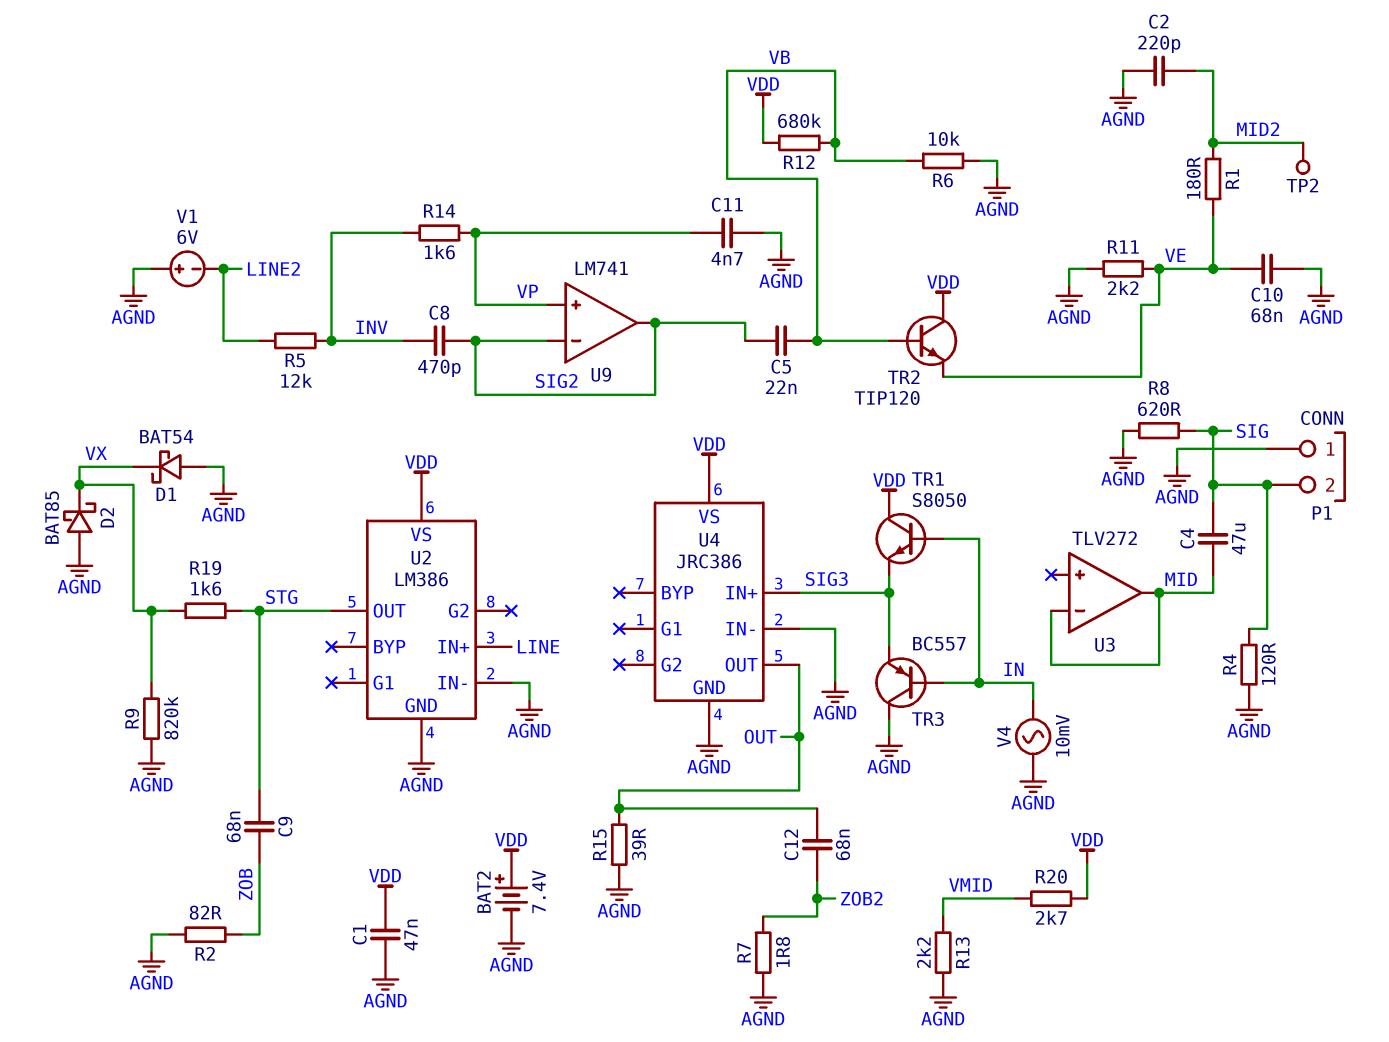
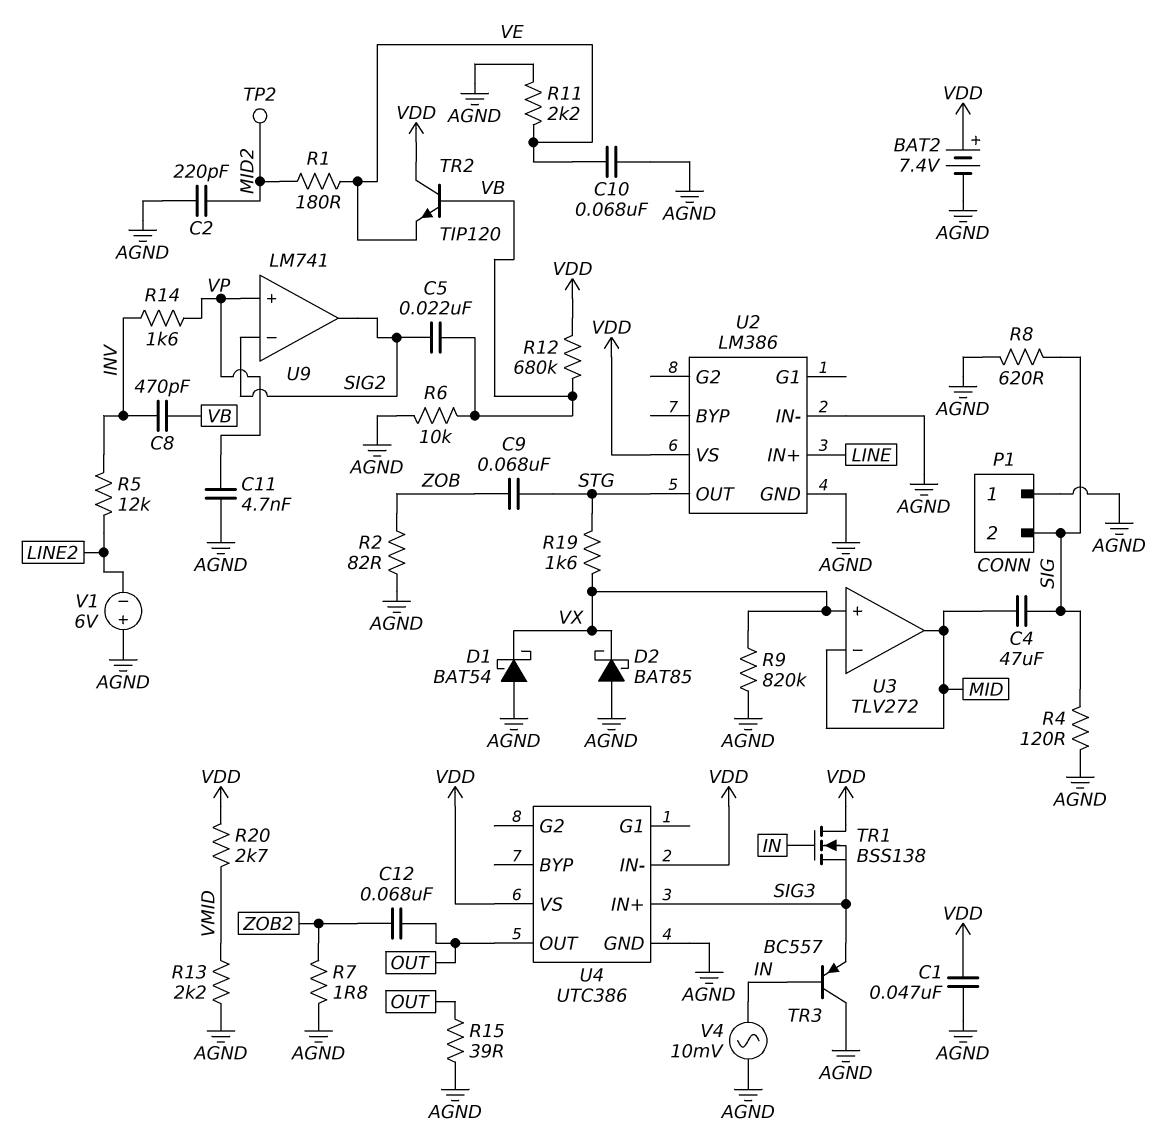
C8: 470pF (INV, SIG2) -> 470pF (INV, VB)
TR1: NPN S8050 (B IN, C VDD, E SIG3) -> NMOS BSS138 (G IN, D VDD, S SIG3)
U3 pin in+: none -> VX
U4: JRC386 -> UTC386
U4 pin IN-: AGND -> VDD

